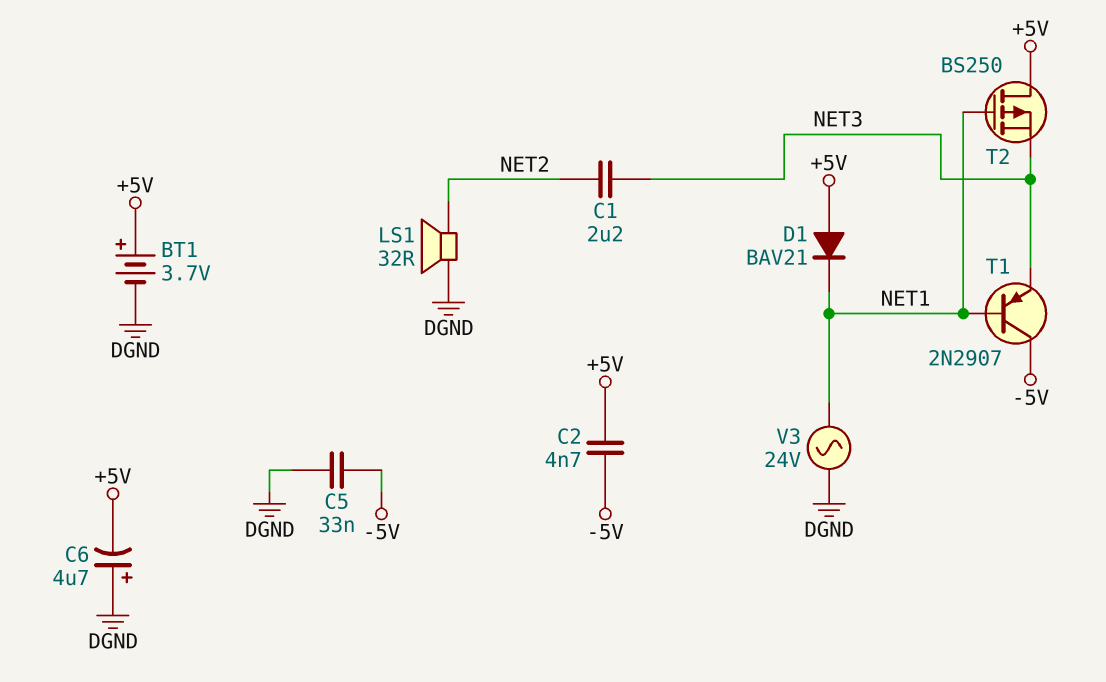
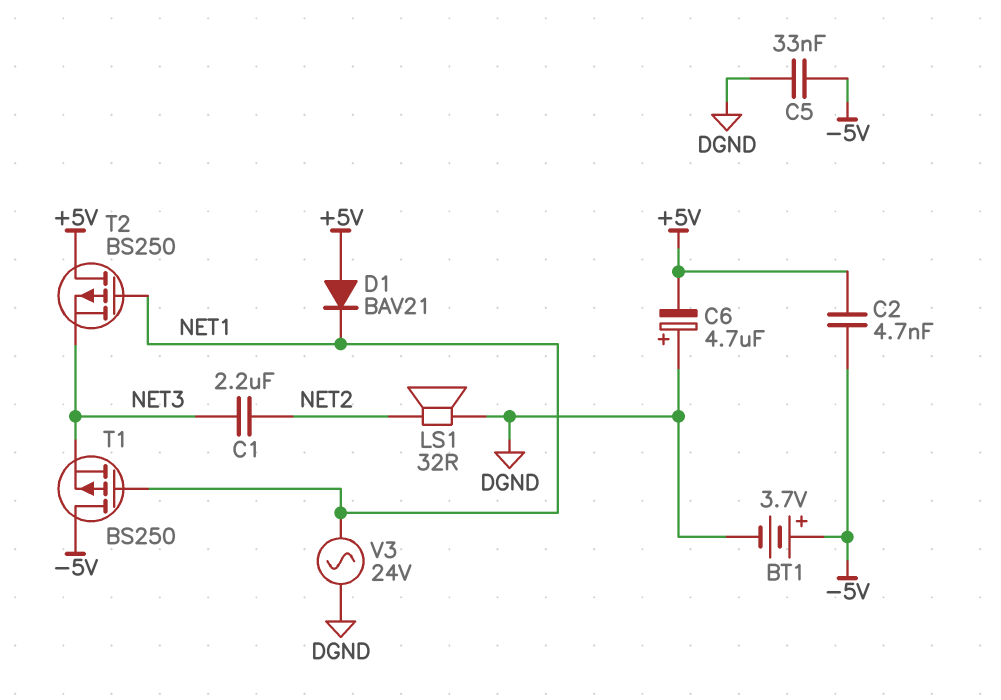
BT1: 3.7V (plus +5V, minus DGND) -> 3.7V (plus -5V, minus DGND)
T1: PNP 2N2907 (B NET1, C -5V, E NET3) -> PMOS BS250 (G NET1, D -5V, S NET3)

